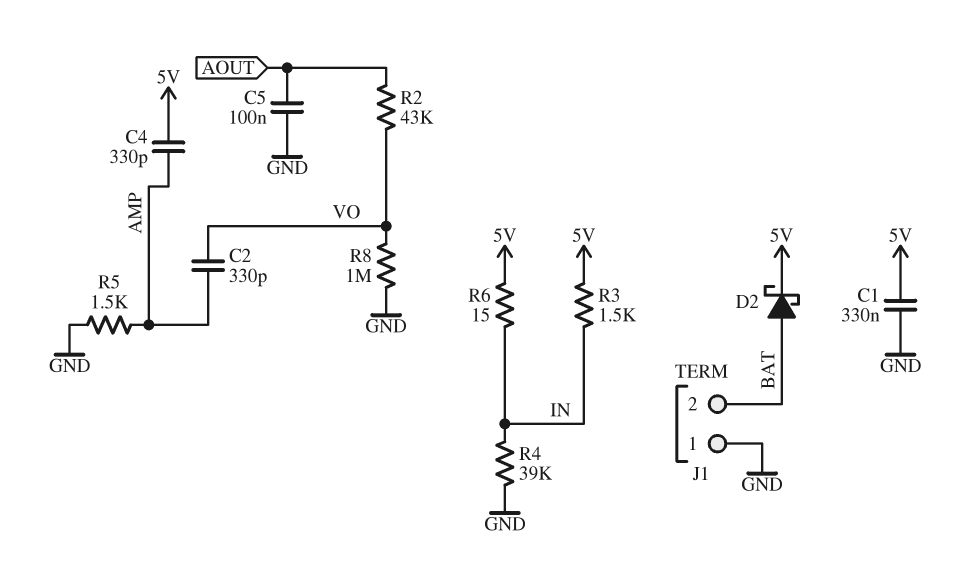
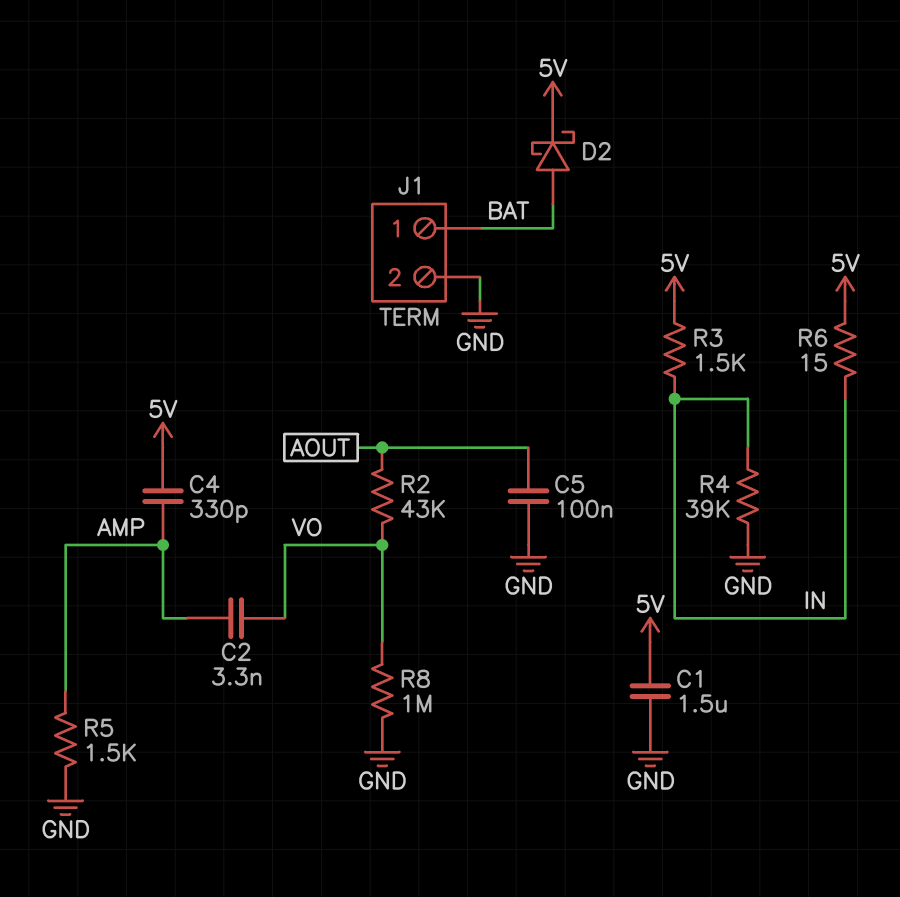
C1: 330nF (5V, GND) -> 1.5uF (5V, GND)
C2: 330pF (AMP, VO) -> 3.3nF (AMP, VO)
J1 pin 1: GND -> BAT
J1 pin 2: BAT -> GND

